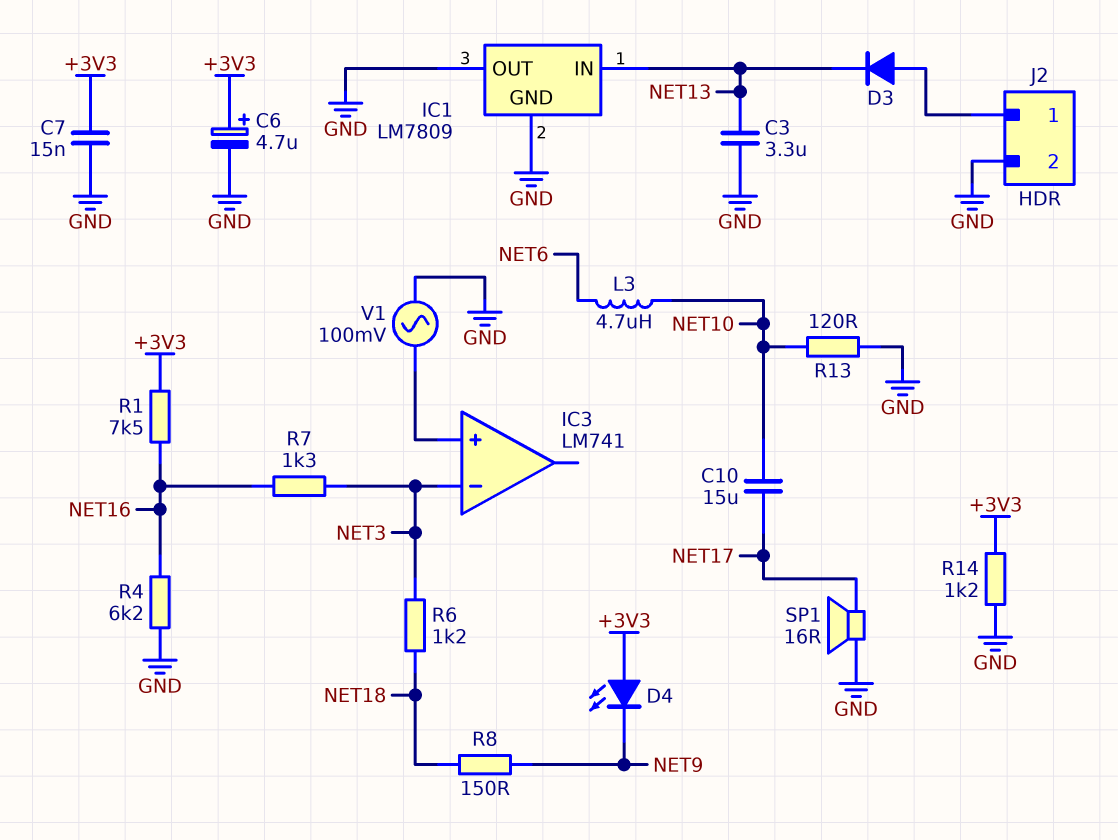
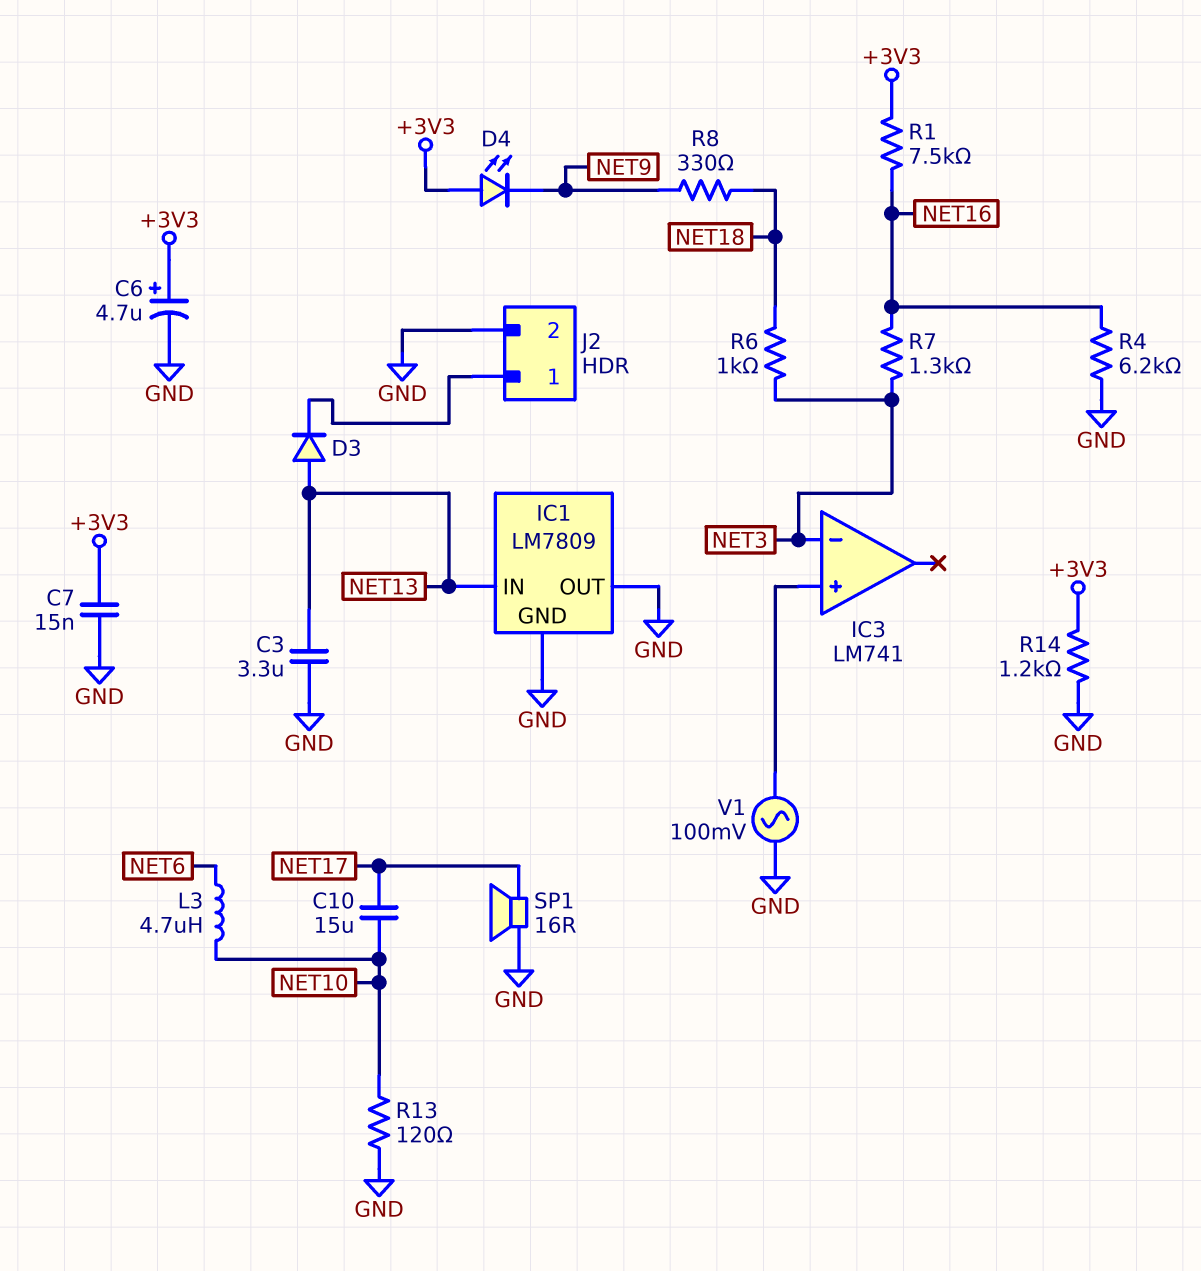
D3: diode (A J2/1, K NET13) -> diode (A NET13, K J2/1)
R6: 1.2k (NET3, NET18) -> 1k (NET3, NET18)
R8: 150 (NET9, NET18) -> 330 (NET9, NET18)

